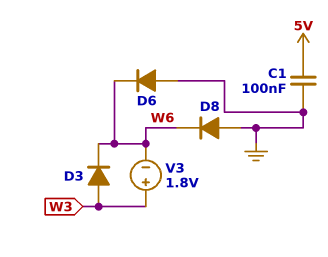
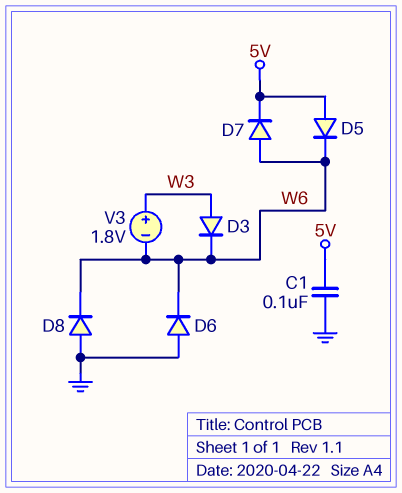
D5: none -> diode (A 5V, K W6)
D7: none -> diode (A W6, K 5V)

